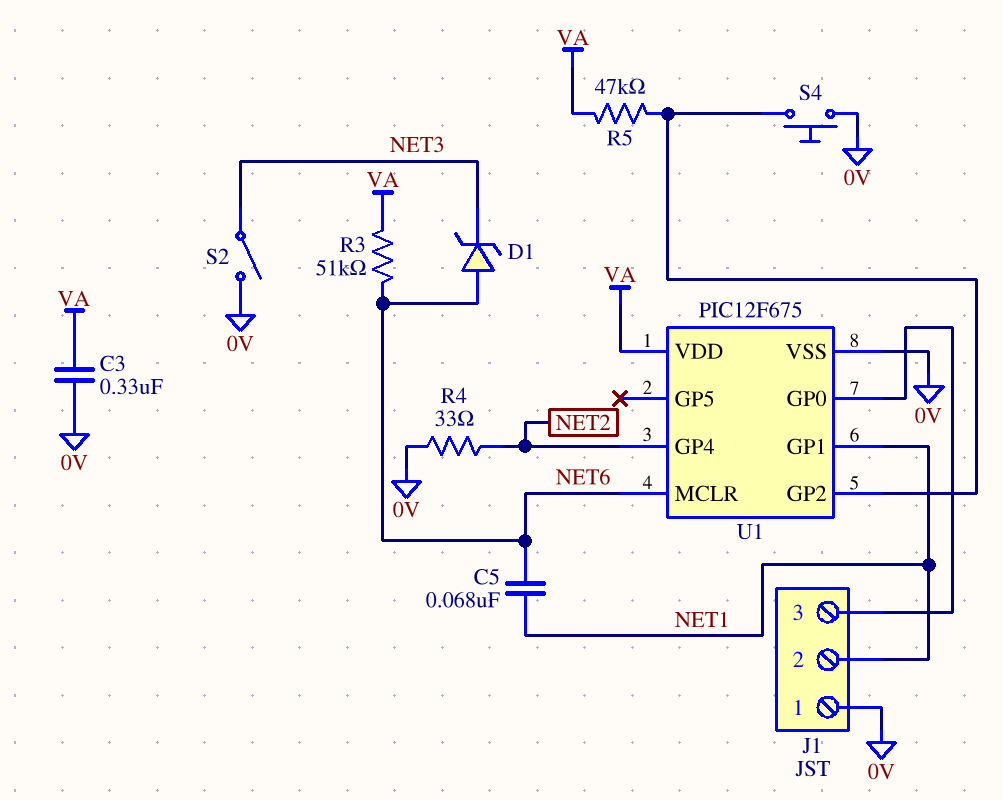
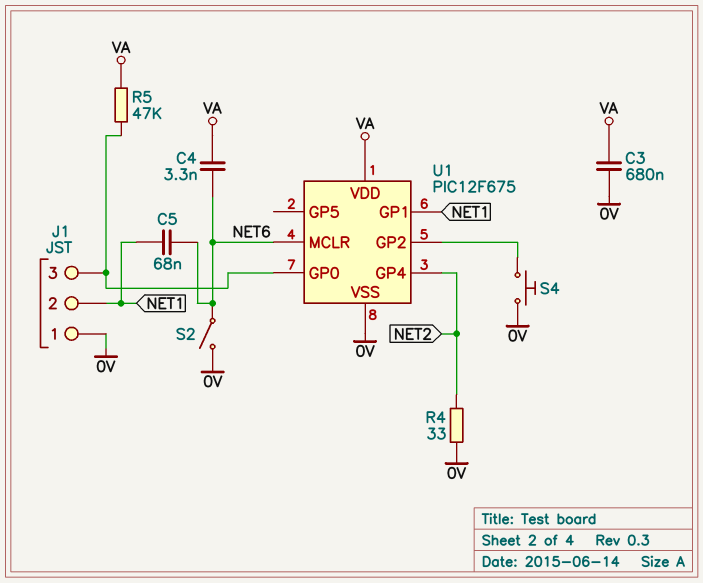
C3: 330nF (0V, VA) -> 680nF (0V, VA)
C4: none -> 3.3nF (NET6, VA)
D1: zener (A NET6, K NET3) -> none
R3: 51k (NET6, VA) -> none
R5: 47k (U1/GP2, VA) -> 47k (J1/3, VA)
S2: switch (0V, NET3) -> switch (0V, NET6)

